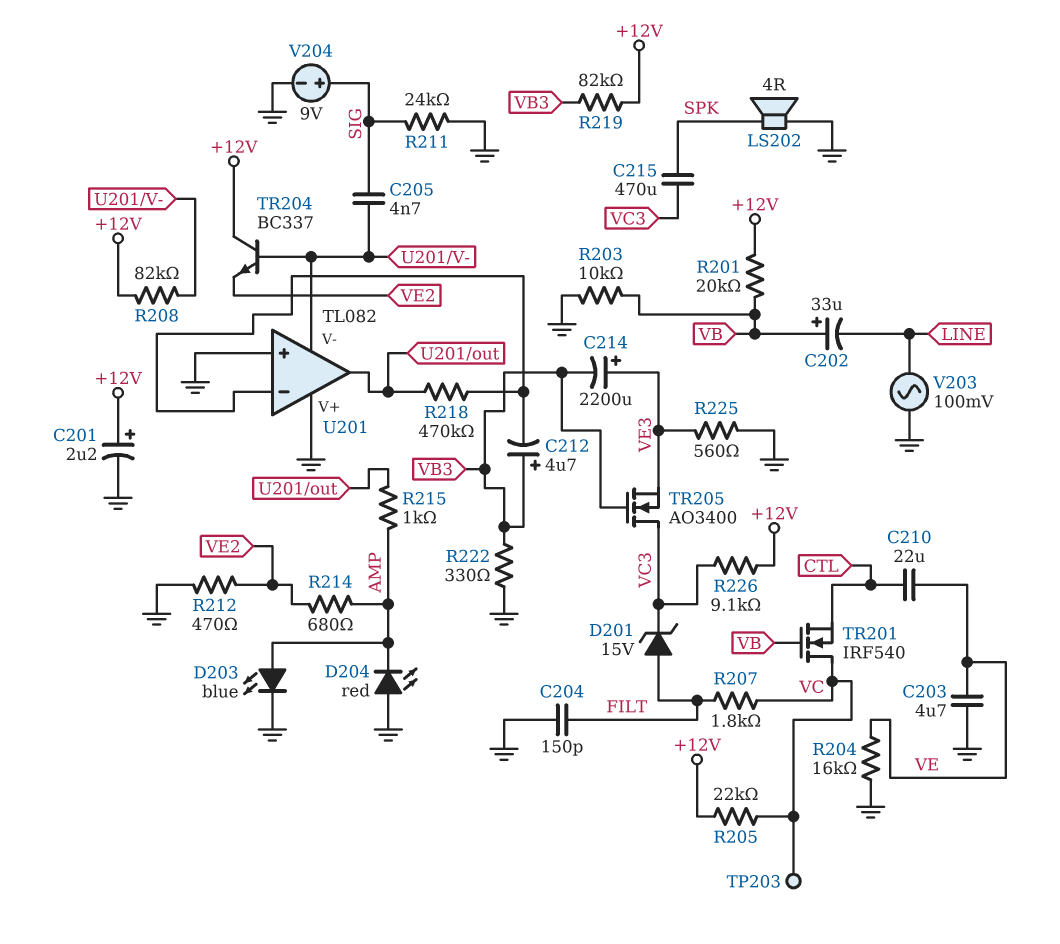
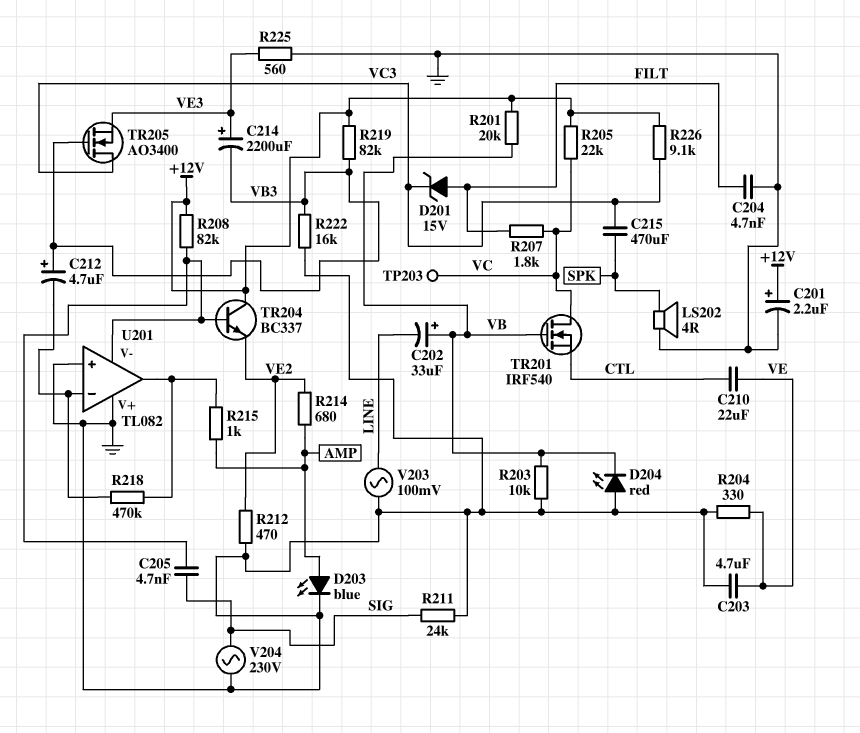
C204: 150pF (FILT, GND) -> 4.7nF (FILT, GND)
D204: LED red (A GND, K AMP) -> LED red (A GND, K VB)
R204: 16k (GND, VE) -> 330 (GND, VE)
R222: 330 (GND, VB3) -> 16k (GND, VB3)
V204: 9V (plus SIG, minus GND) -> AC 230V (GND, SIG)

